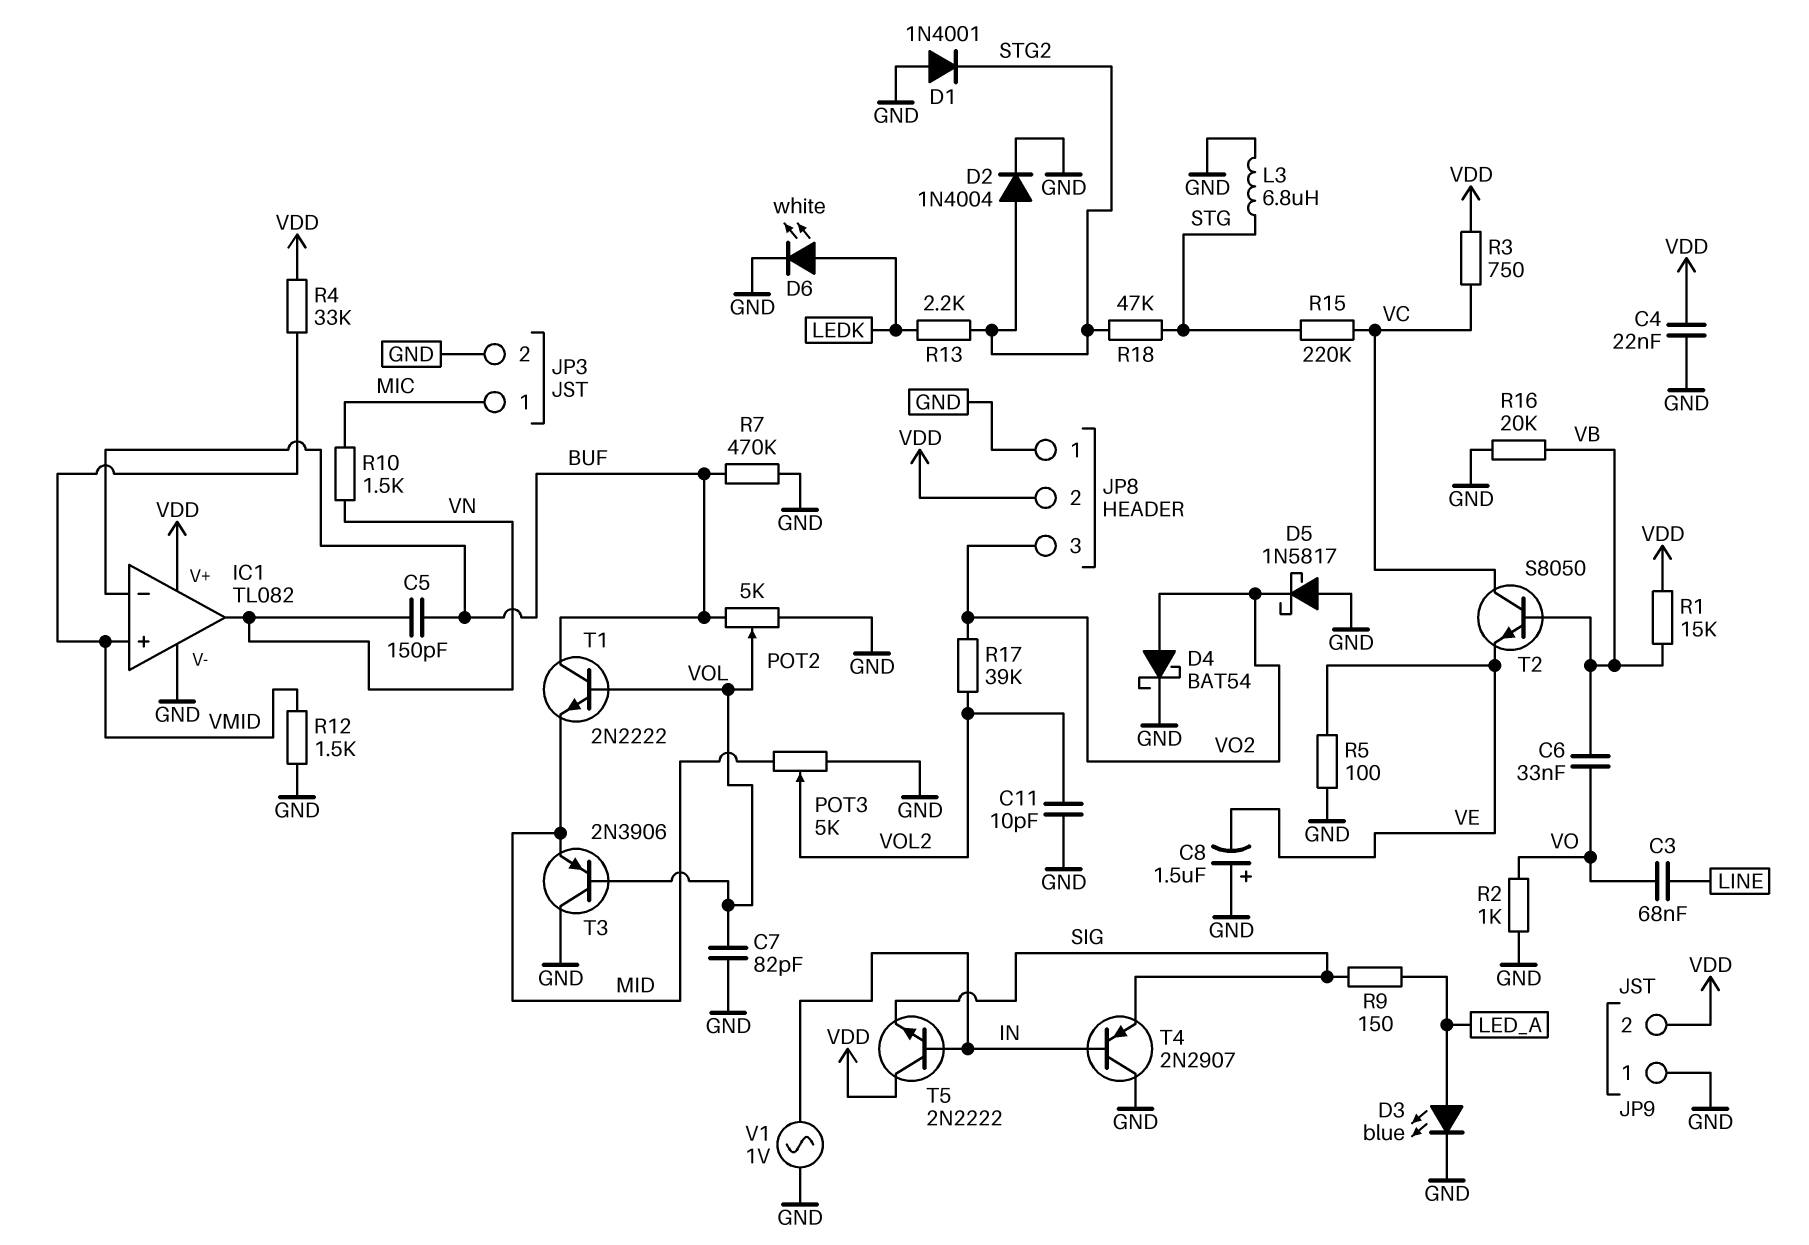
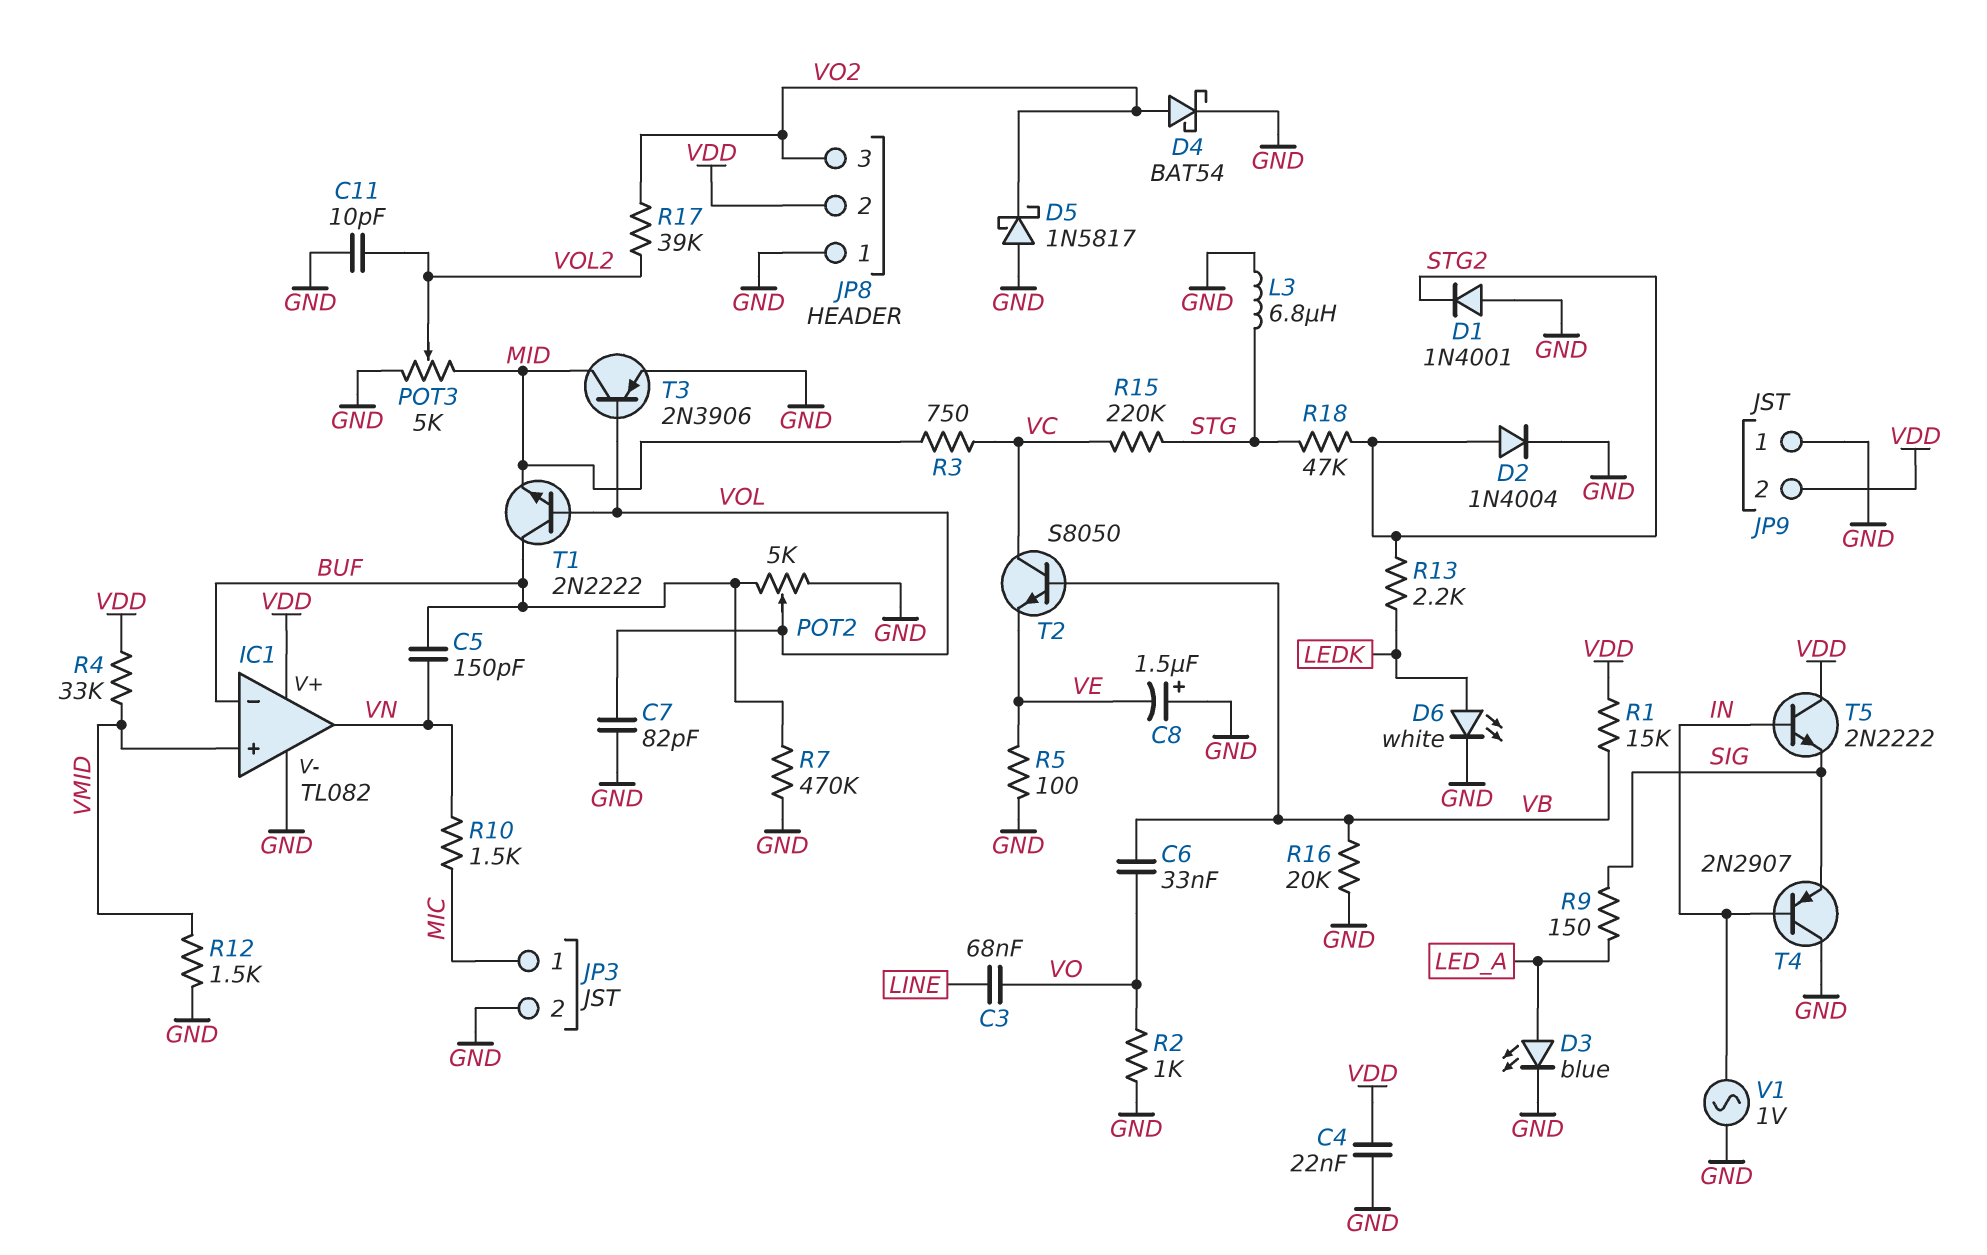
R3: 750 (VC, VDD) -> 750 (MID, VC)
T3: PNP 2N3906 (B VOL, C GND, E MID) -> PNP 2N3906 (B VOL, C MID, E GND)

